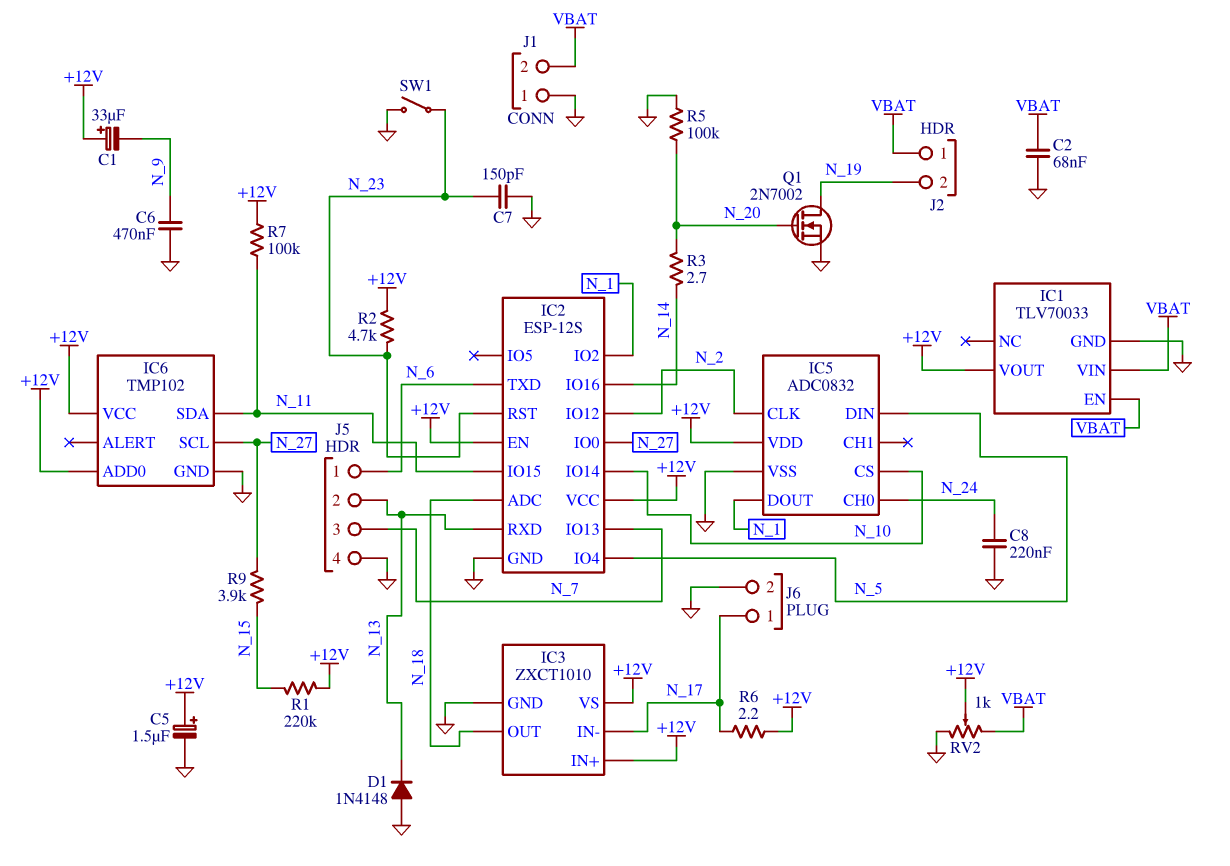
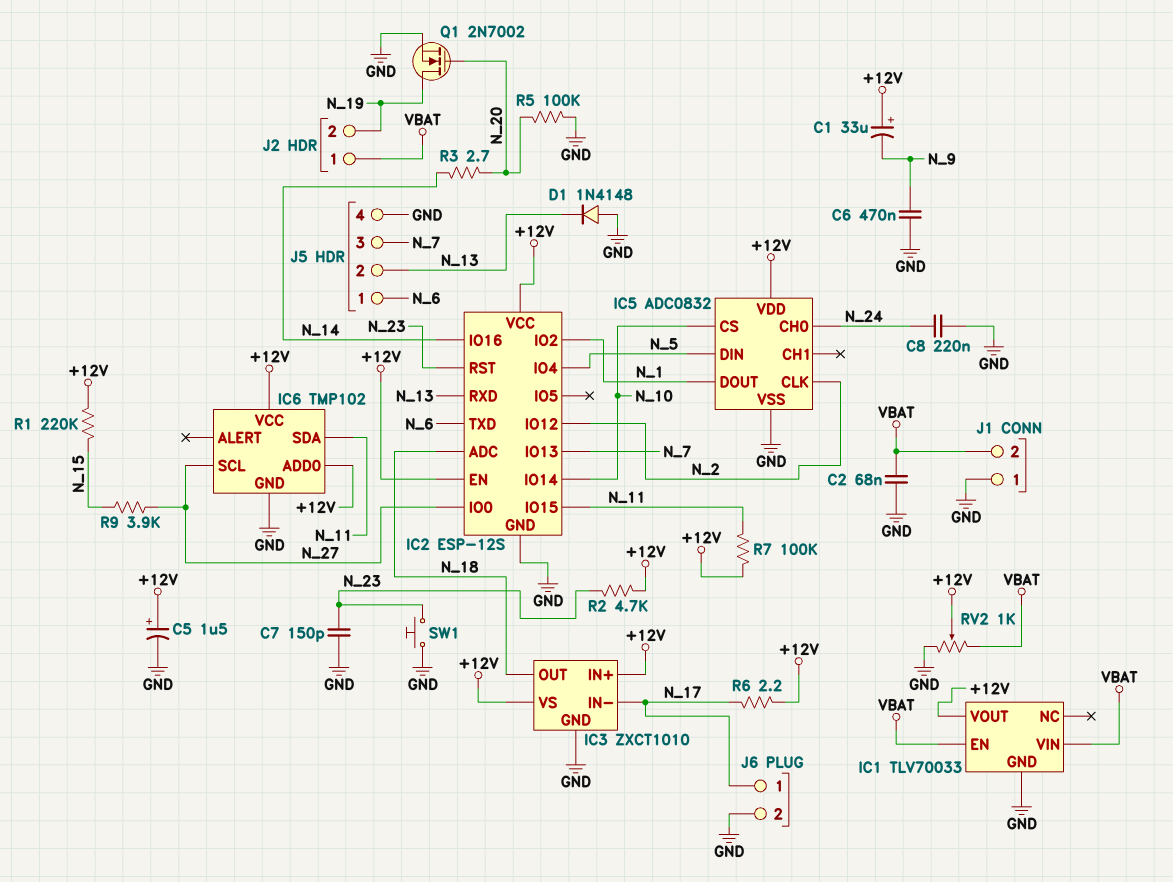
SW1: switch (GND, N_23) -> button (GND, N_23)

